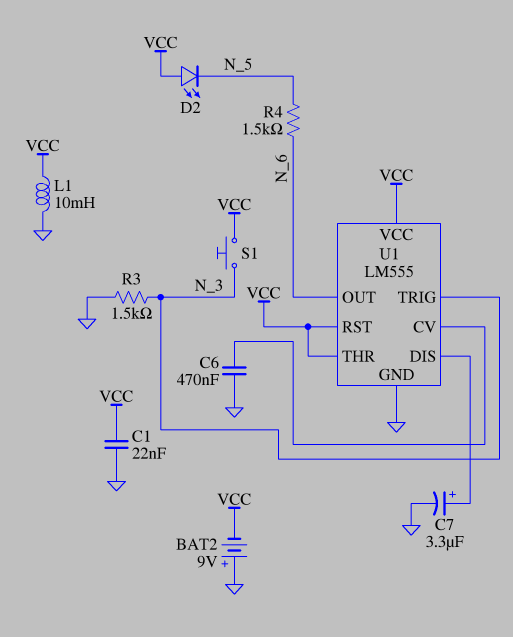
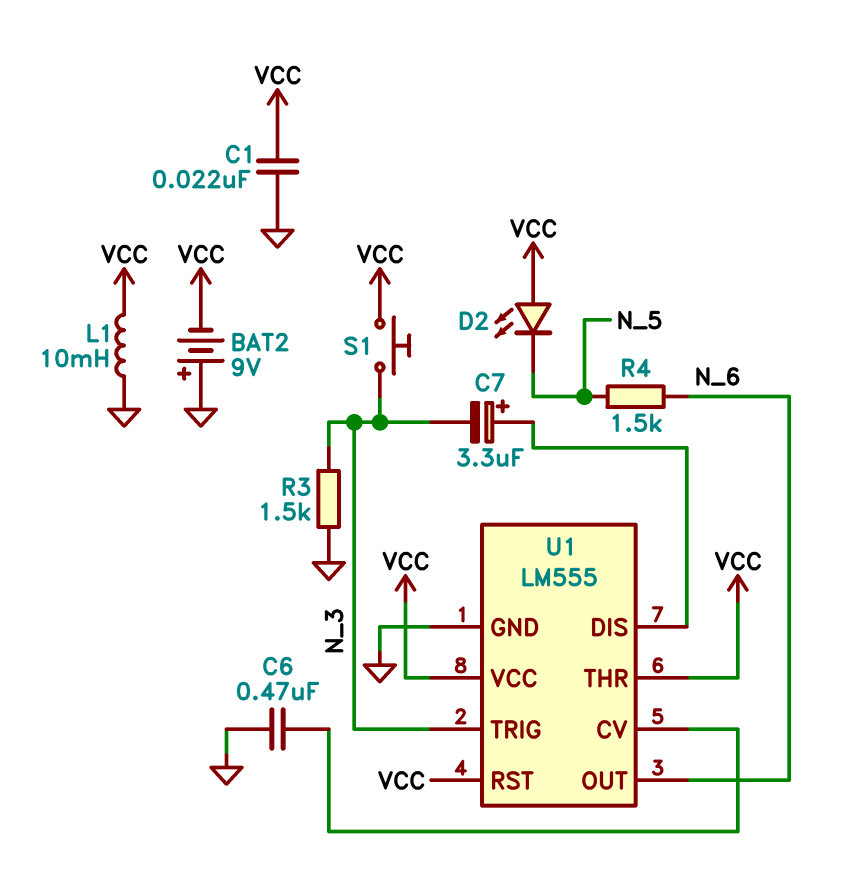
C7: 3.3uF (plus U1/DIS, minus GND) -> 3.3uF (plus U1/DIS, minus N_3)

